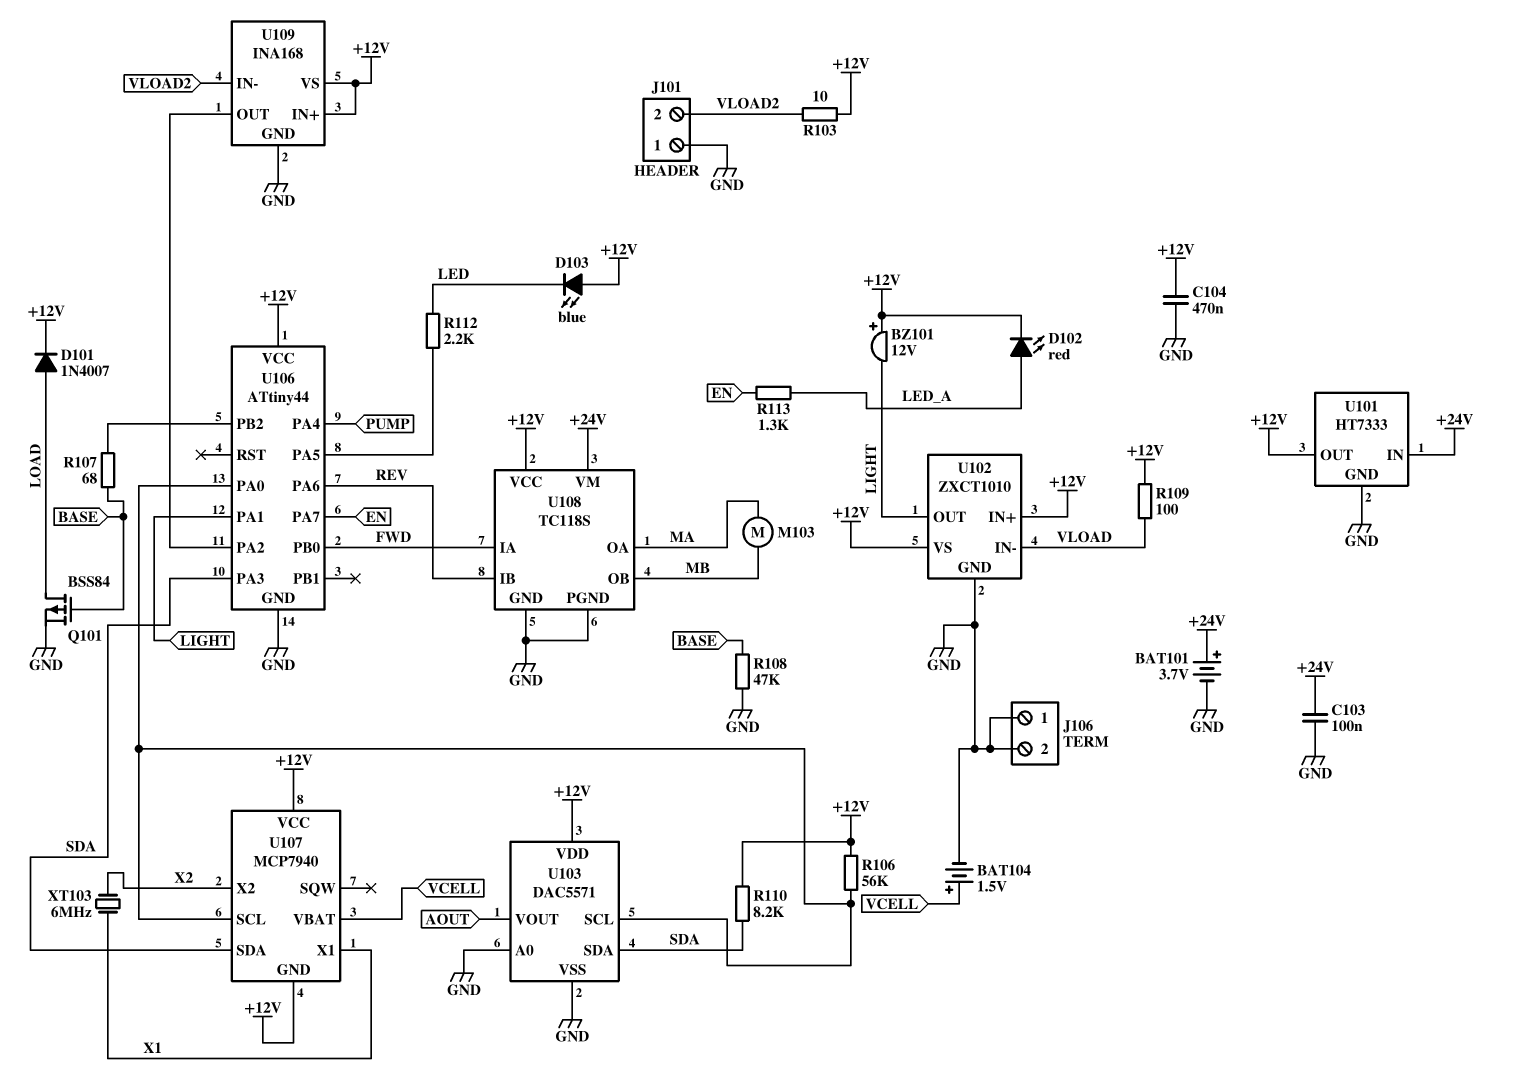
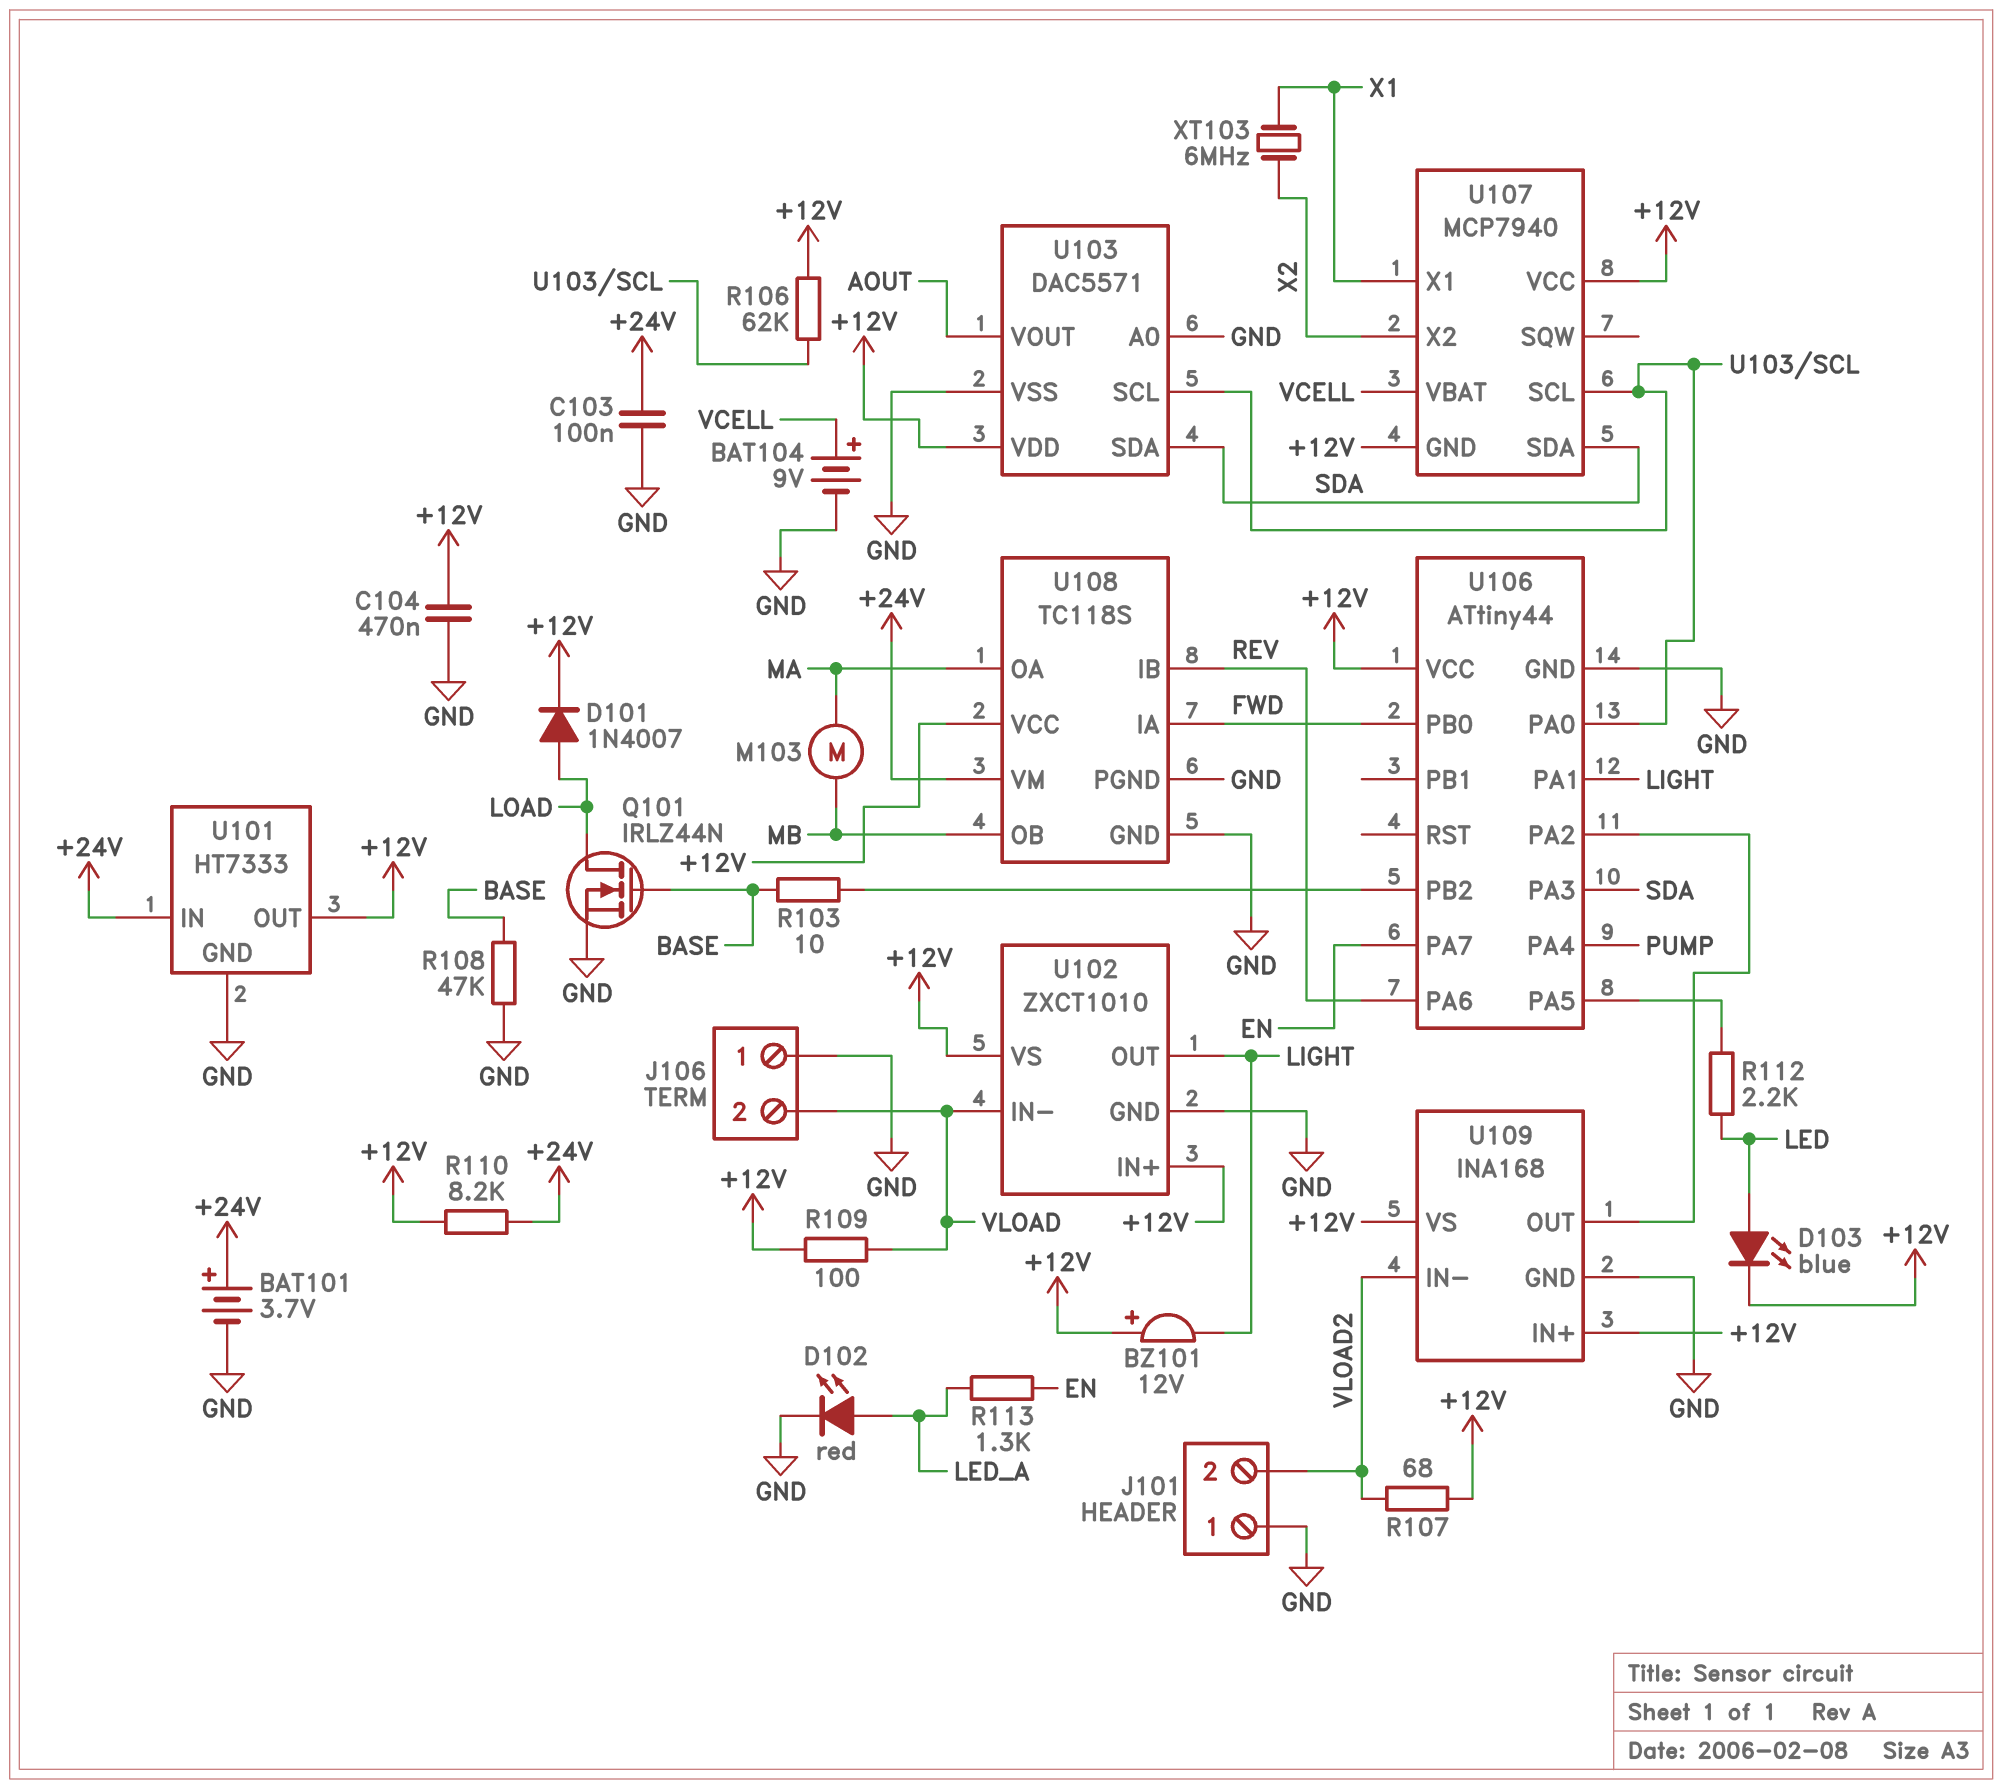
BAT104: 1.5V (plus VCELL, minus GND) -> 9V (plus VCELL, minus GND)
D102: LED red (A LED_A, K +12V) -> LED red (A LED_A, K GND)
D103: LED blue (A +12V, K LED) -> LED blue (A LED, K +12V)
J106 pin 2: GND -> VLOAD
Q101: PMOS BSS84 (G BASE, D LOAD, S GND) -> NMOS IRLZ44N (G BASE, D LOAD, S GND)
R103: 10 (+12V, VLOAD2) -> 10 (BASE, U106/PB2)
R106: 56k (+12V, U103/SCL) -> 62k (+12V, U103/SCL)
R107: 68 (BASE, U106/PB2) -> 68 (+12V, VLOAD2)
R110: 8.2k (+12V, SDA) -> 8.2k (+12V, +24V)

